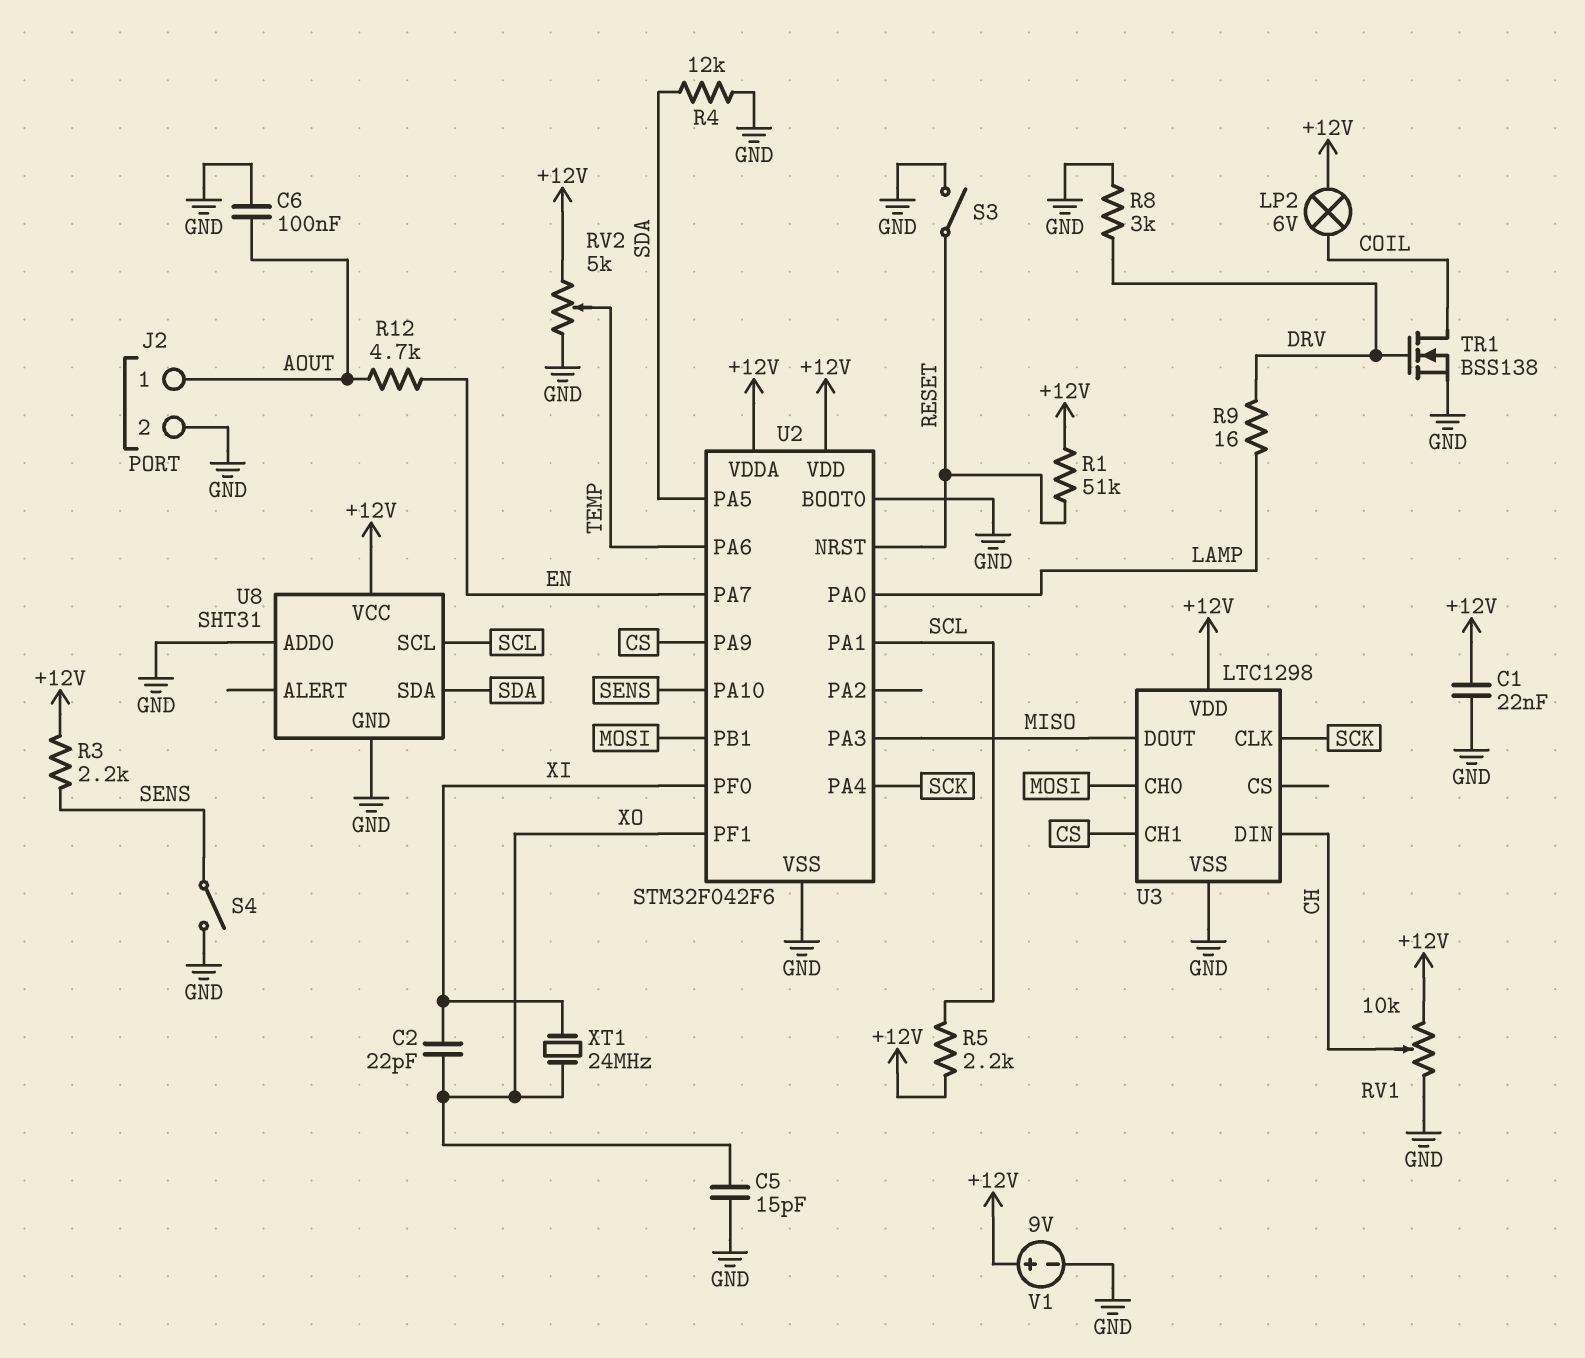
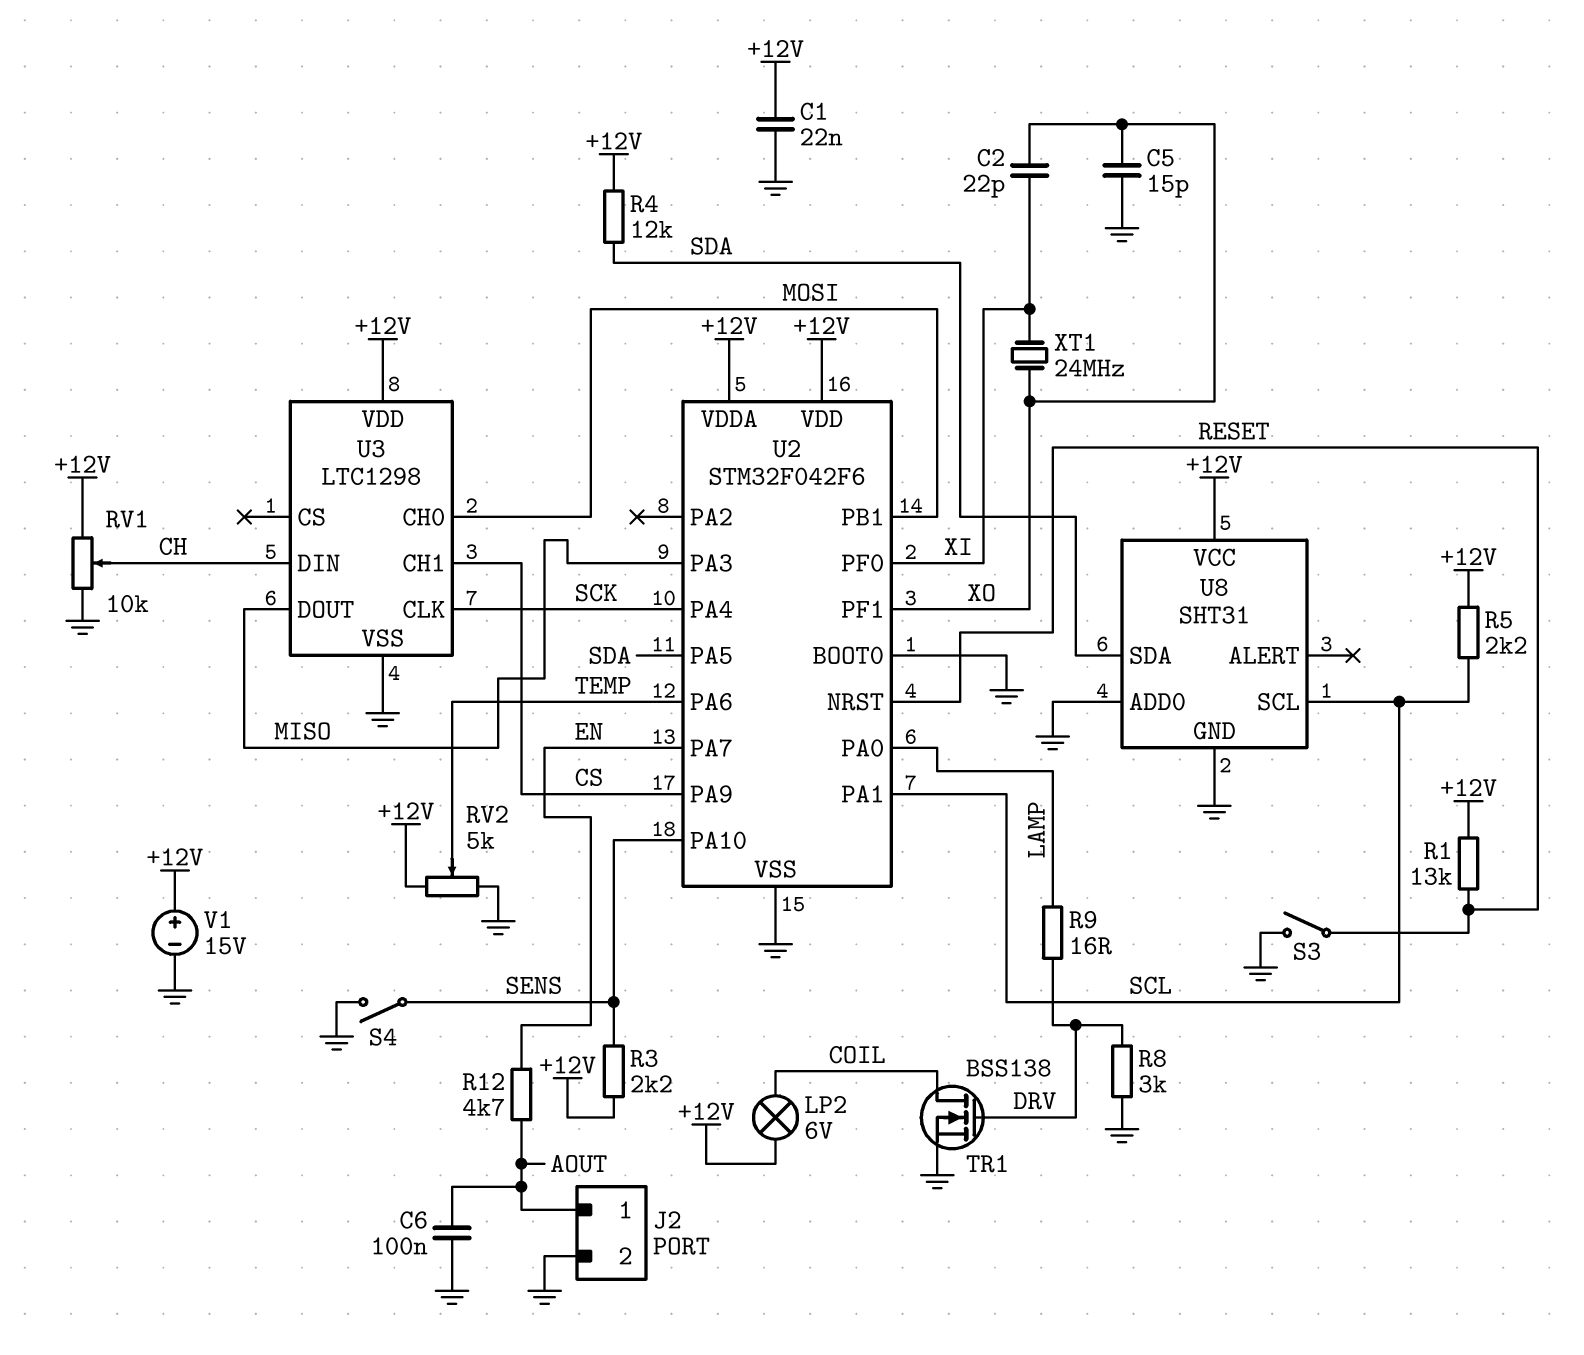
R1: 51k (+12V, RESET) -> 13k (+12V, RESET)
R4: 12k (GND, SDA) -> 12k (+12V, SDA)
V1: 9V (plus +12V, minus GND) -> 15V (plus +12V, minus GND)

